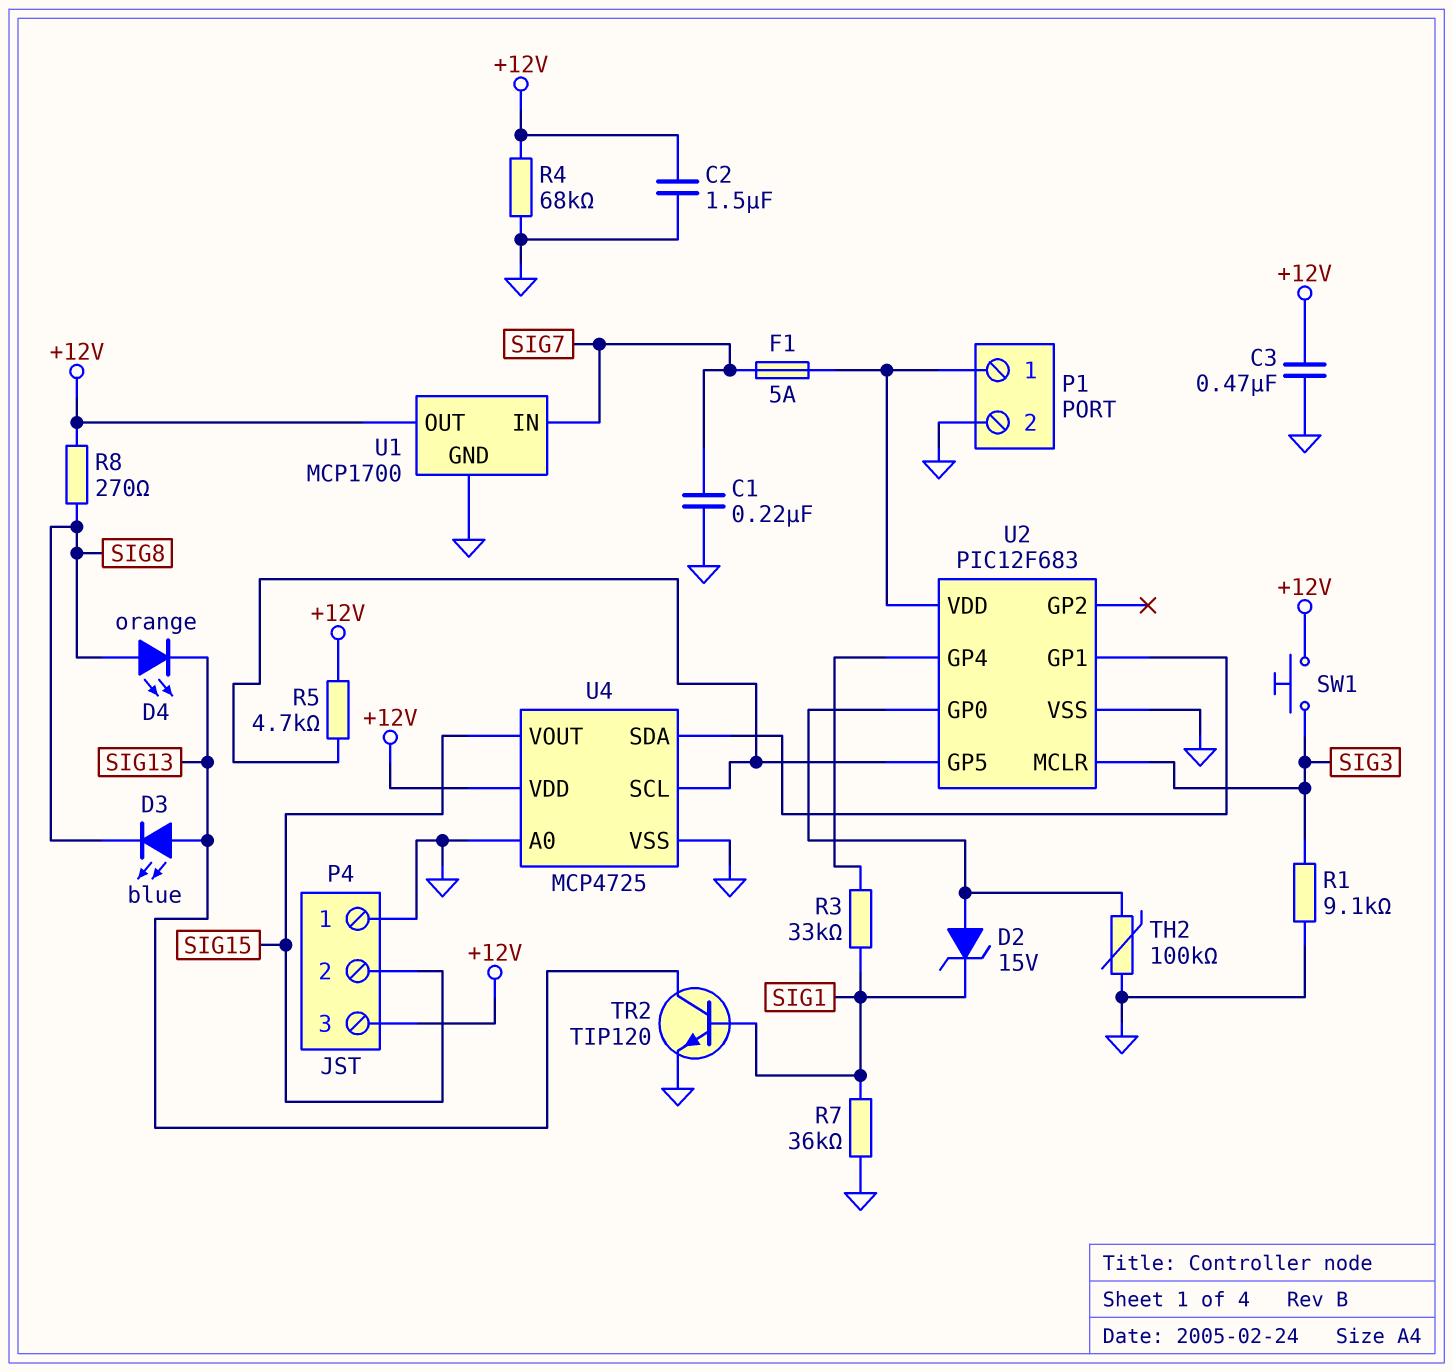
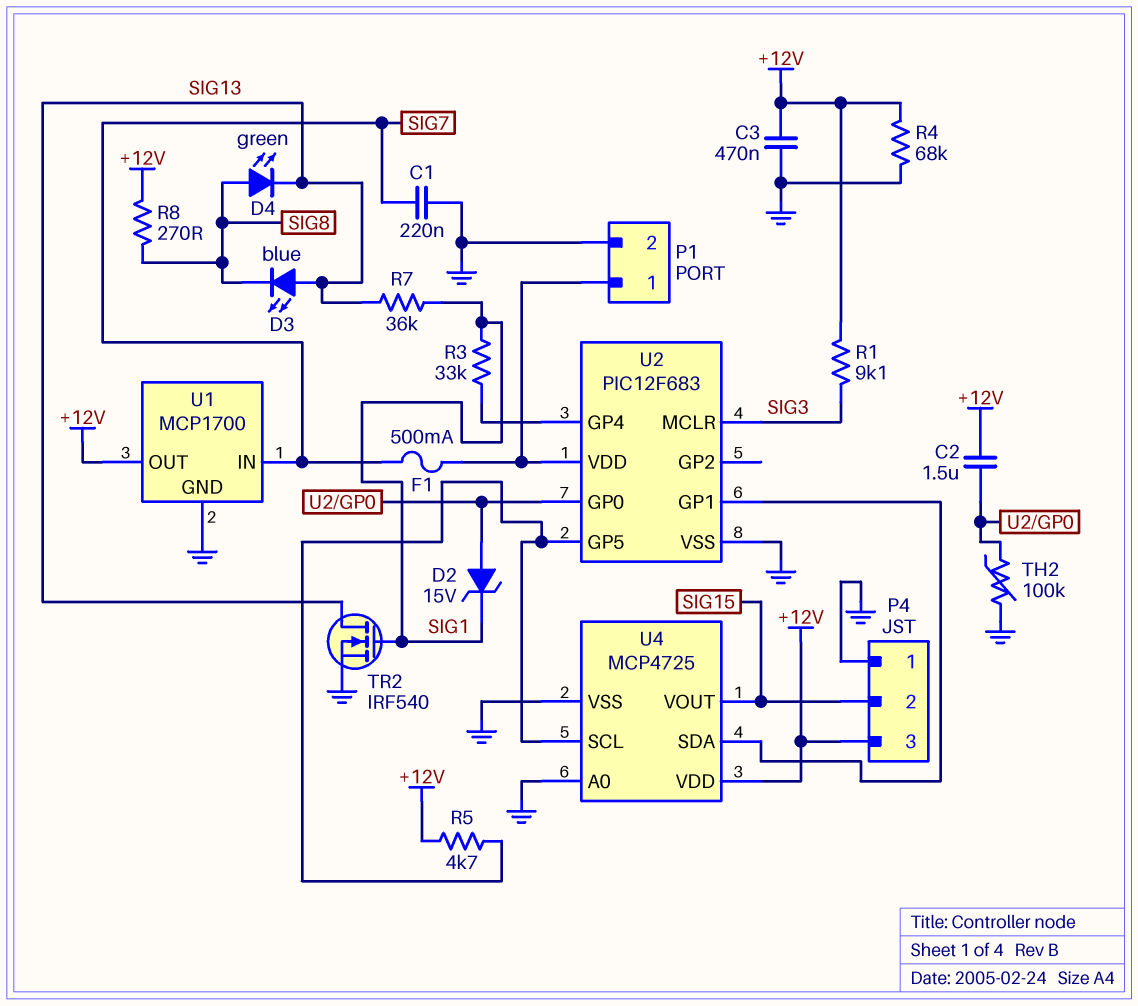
C2: 1.5uF (+12V, GND) -> 1.5uF (+12V, U2/GP0)
D4: LED orange (A SIG8, K SIG13) -> LED green (A SIG8, K SIG13)
F1: 5A (P1/1, SIG7) -> 500mA (P1/1, SIG7)
R1: 9.1k (GND, SIG3) -> 9.1k (+12V, SIG3)
R7: 36k (GND, SIG1) -> 36k (SIG1, SIG13)
SW1: button (+12V, SIG3) -> none
TR2: NPN TIP120 (B SIG1, C SIG13, E GND) -> NMOS IRF540 (G SIG1, D SIG13, S GND)

